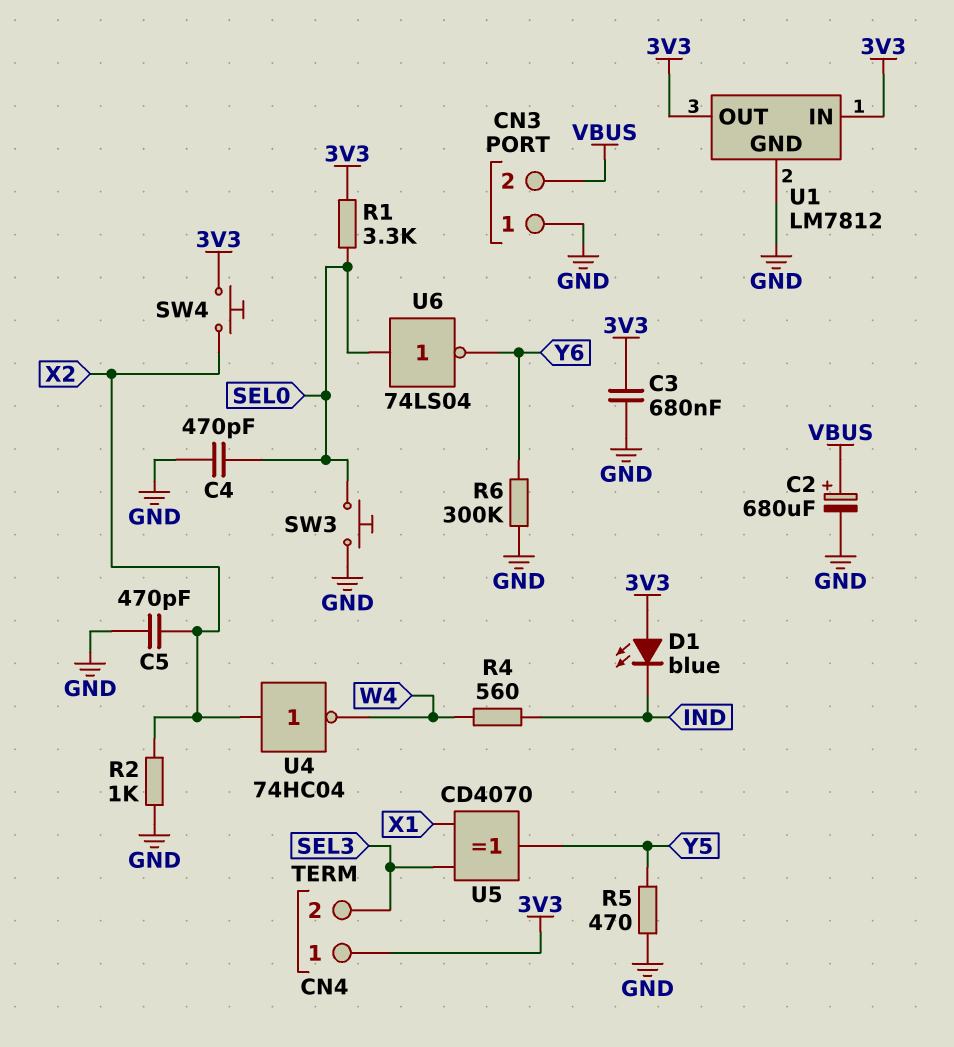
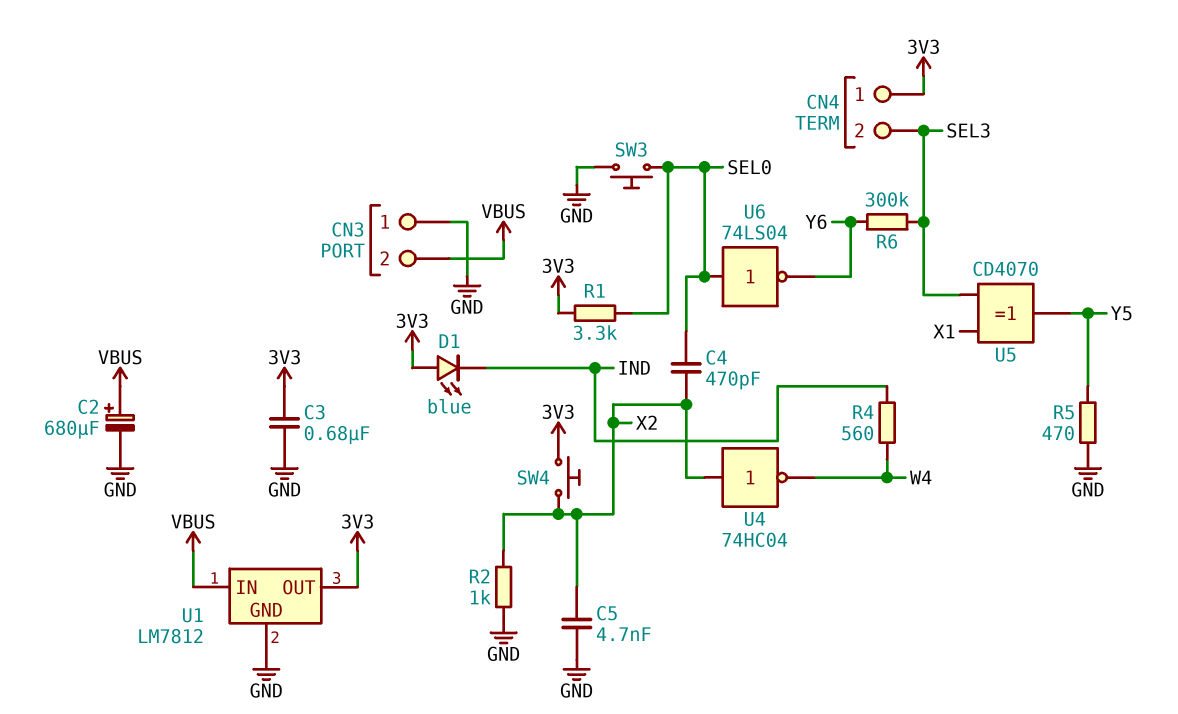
C4: 470pF (GND, SEL0) -> 470pF (SEL0, X2)
C5: 470pF (GND, X2) -> 4.7nF (GND, X2)
R6: 300k (GND, Y6) -> 300k (SEL3, Y6)
U1 pin IN: 3V3 -> VBUS

